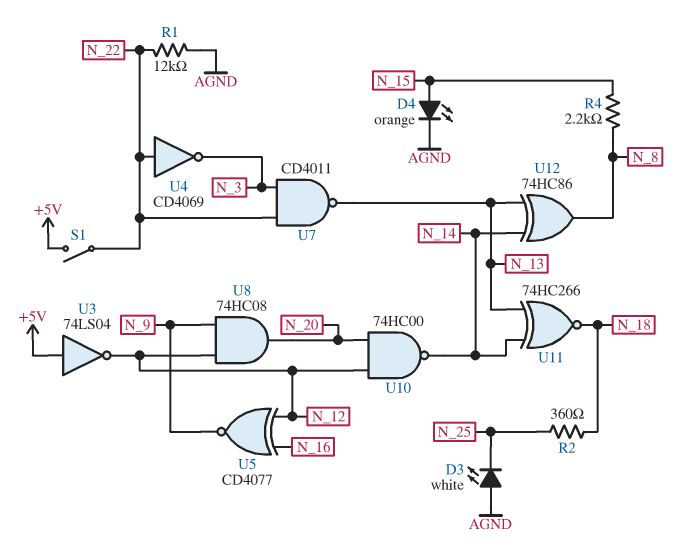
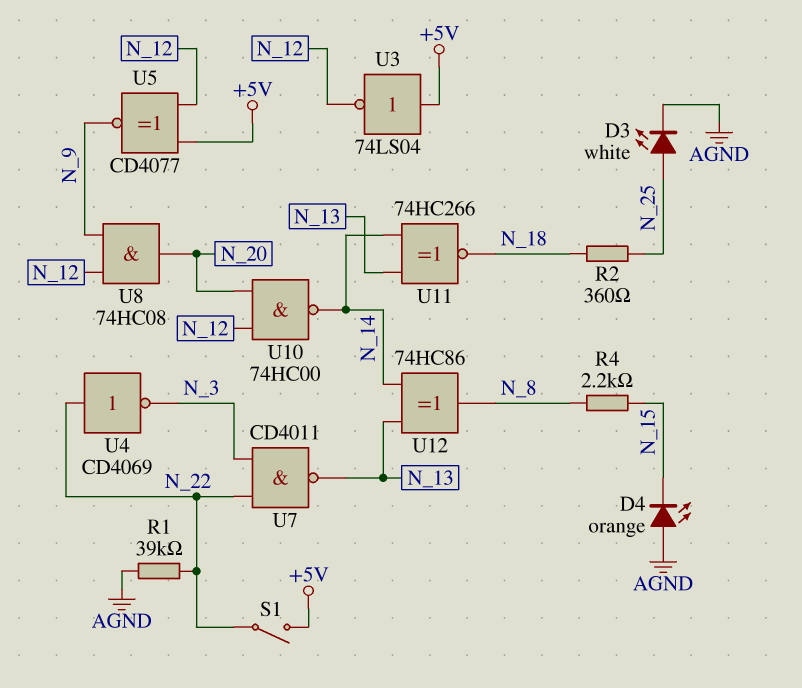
D3: LED white (A AGND, K N_25) -> LED white (A N_25, K AGND)
D4: LED orange (A N_15, K AGND) -> LED orange (A AGND, K N_15)
R1: 12k (AGND, N_22) -> 39k (AGND, N_22)
U5: XNOR CD4077 (in N_12, in N_16, out N_9) -> XNOR CD4077 (in +5V, in N_12, out N_9)

